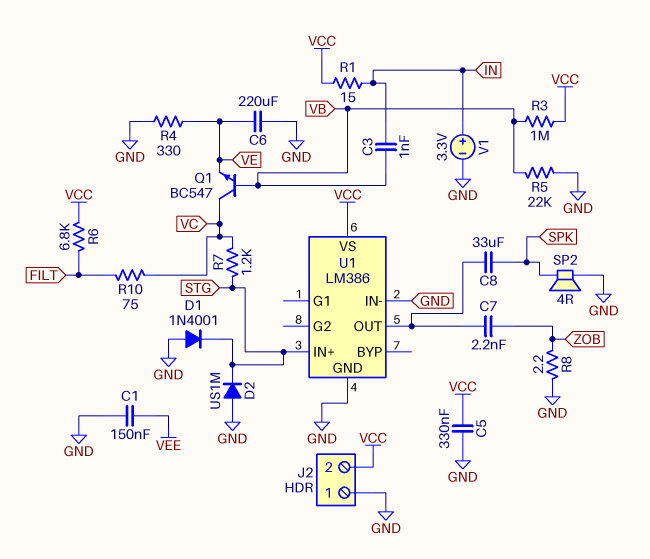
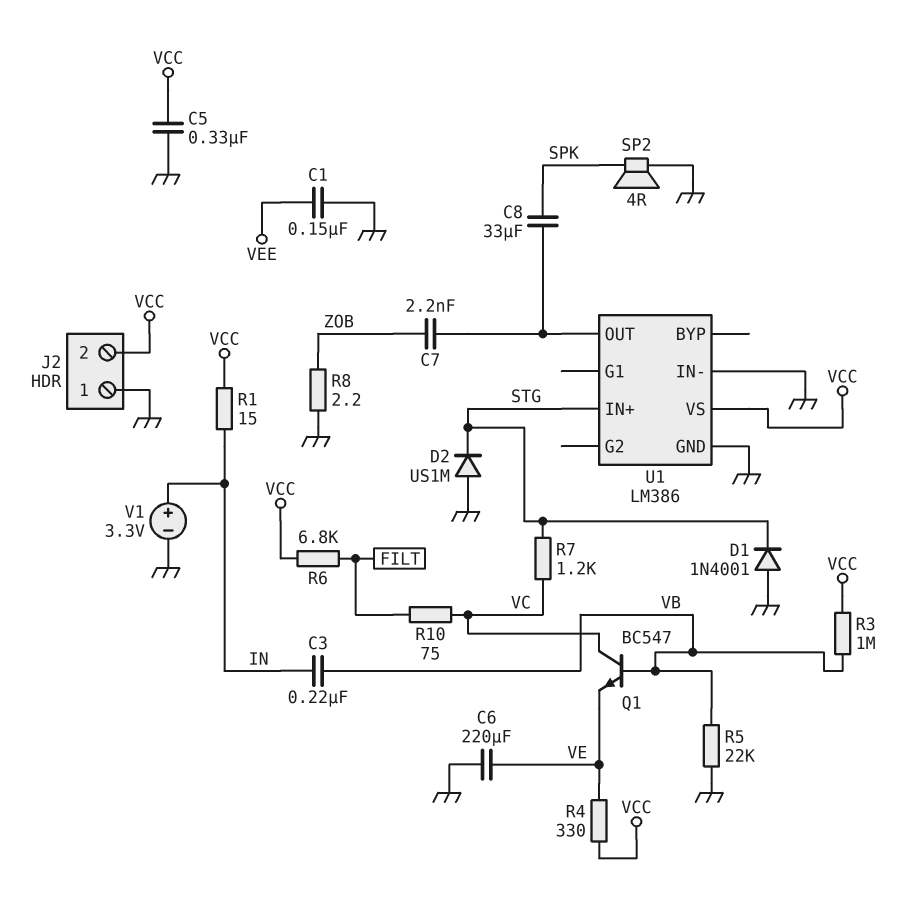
C3: 1nF (IN, VB) -> 220nF (IN, VB)
R4: 330 (GND, VE) -> 330 (VCC, VE)

